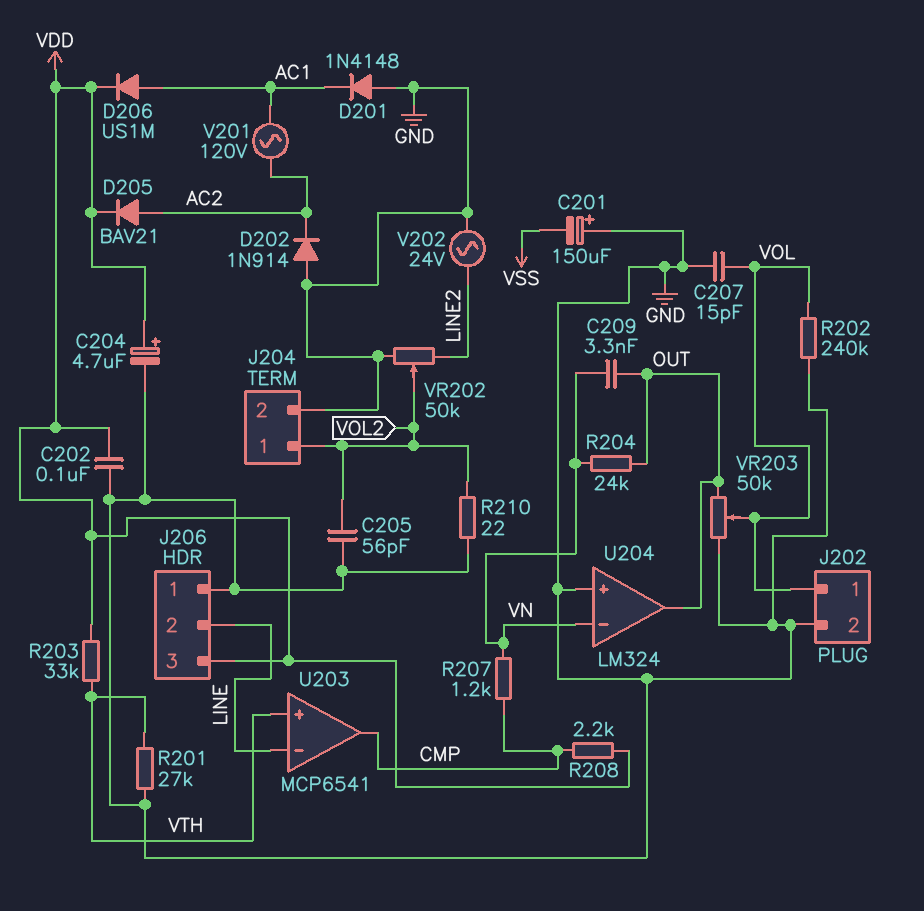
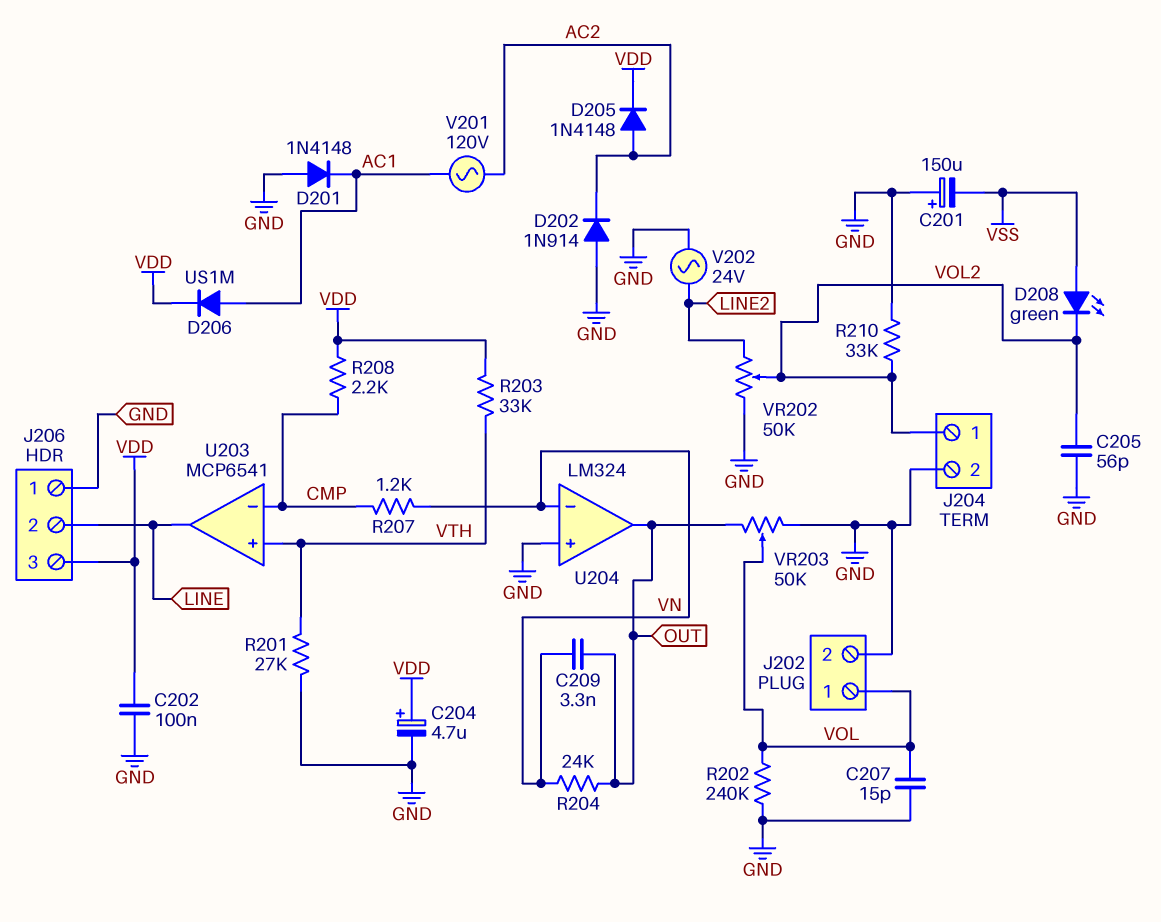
D205: diode BAV21 (A AC2, K VDD) -> diode 1N4148 (A AC2, K VDD)
D208: none -> LED green (A VSS, K VOL2)
R210: 22 (GND, VOL2) -> 33k (GND, VOL2)
U203 pin in-: LINE -> CMP
U203 pin out: CMP -> LINE

